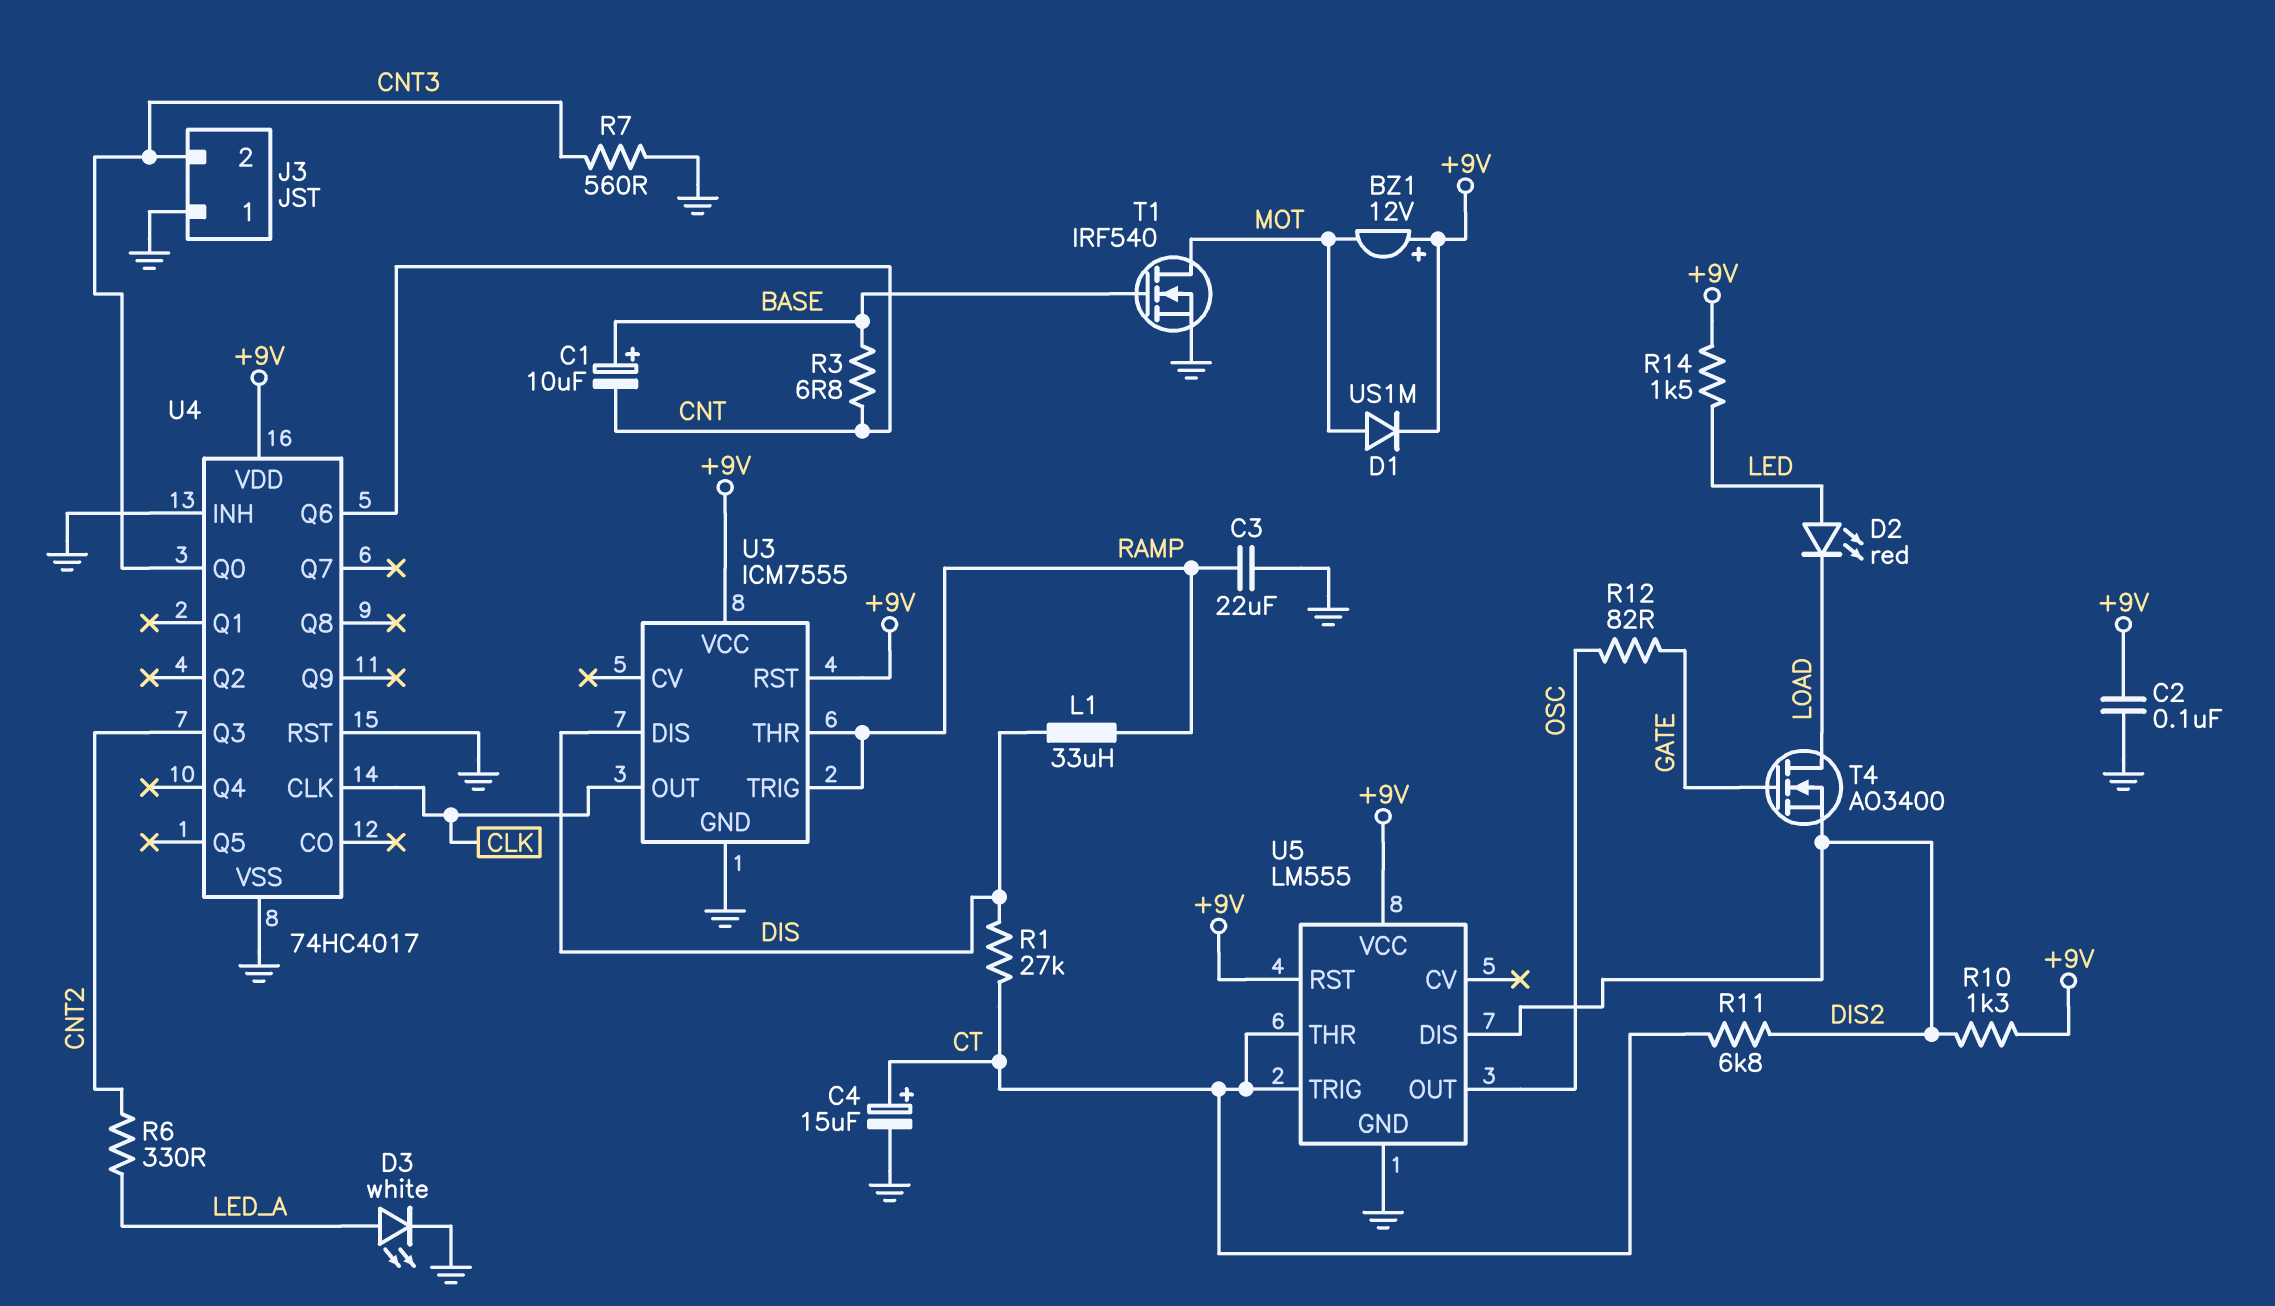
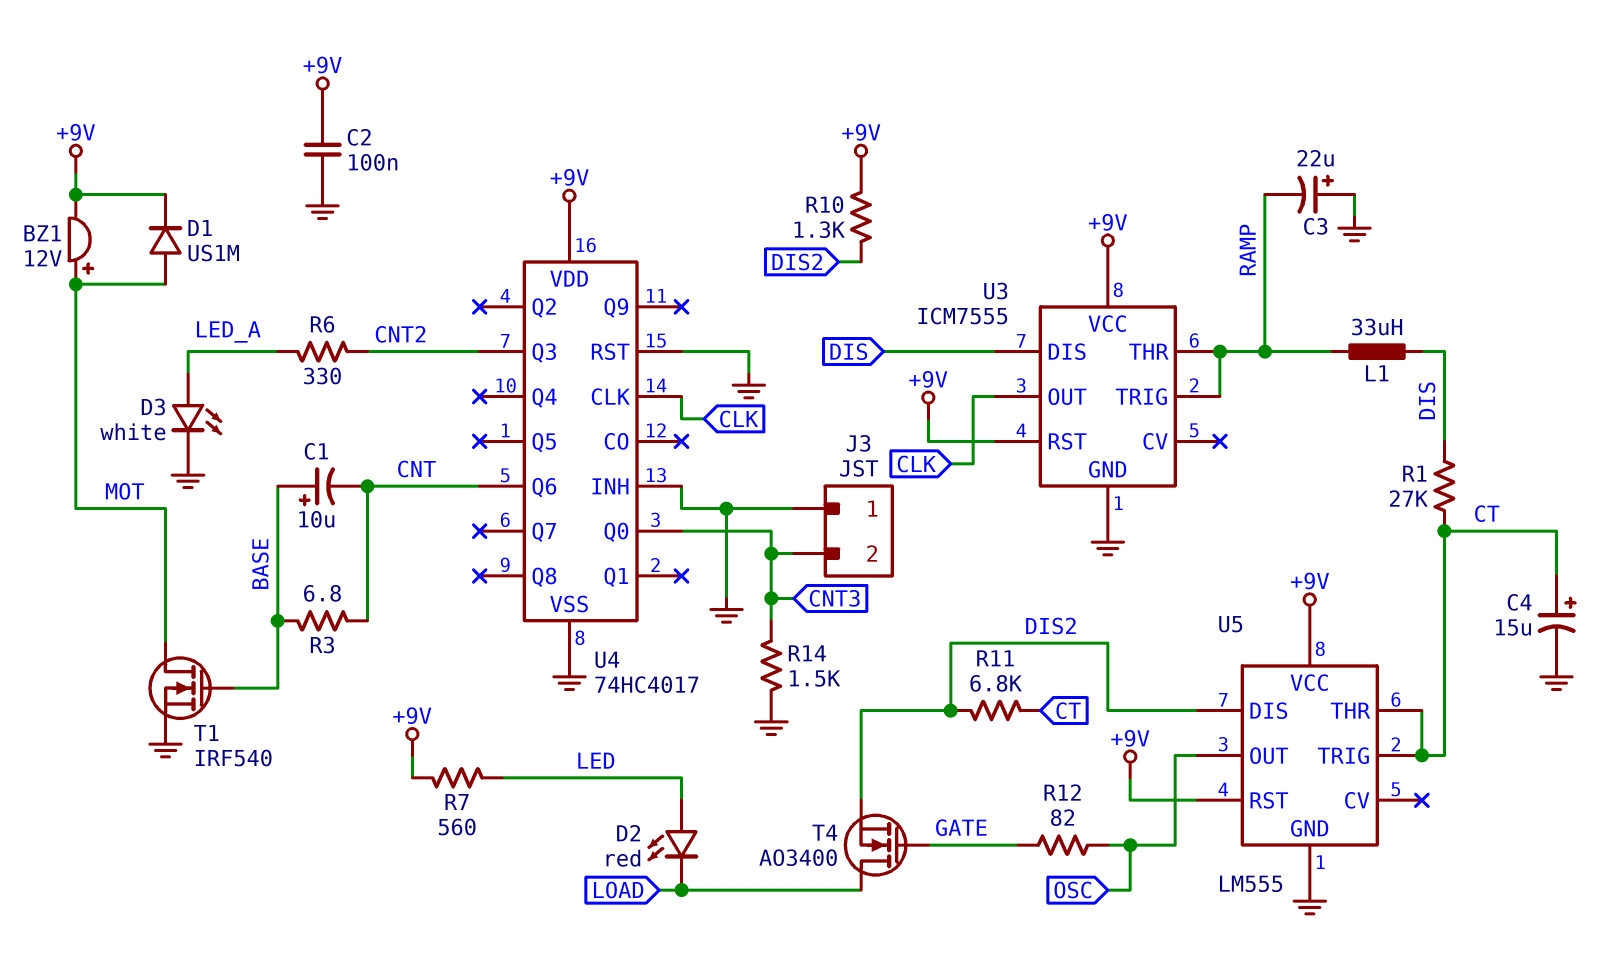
BZ1: buzzer 12V (plus +9V, minus MOT) -> buzzer 12V (plus MOT, minus +9V)
C3: 22uF (GND, RAMP) -> 22uF (plus GND, minus RAMP)
R7: 560 (CNT3, GND) -> 560 (+9V, LED)
R14: 1.5k (+9V, LED) -> 1.5k (CNT3, GND)

